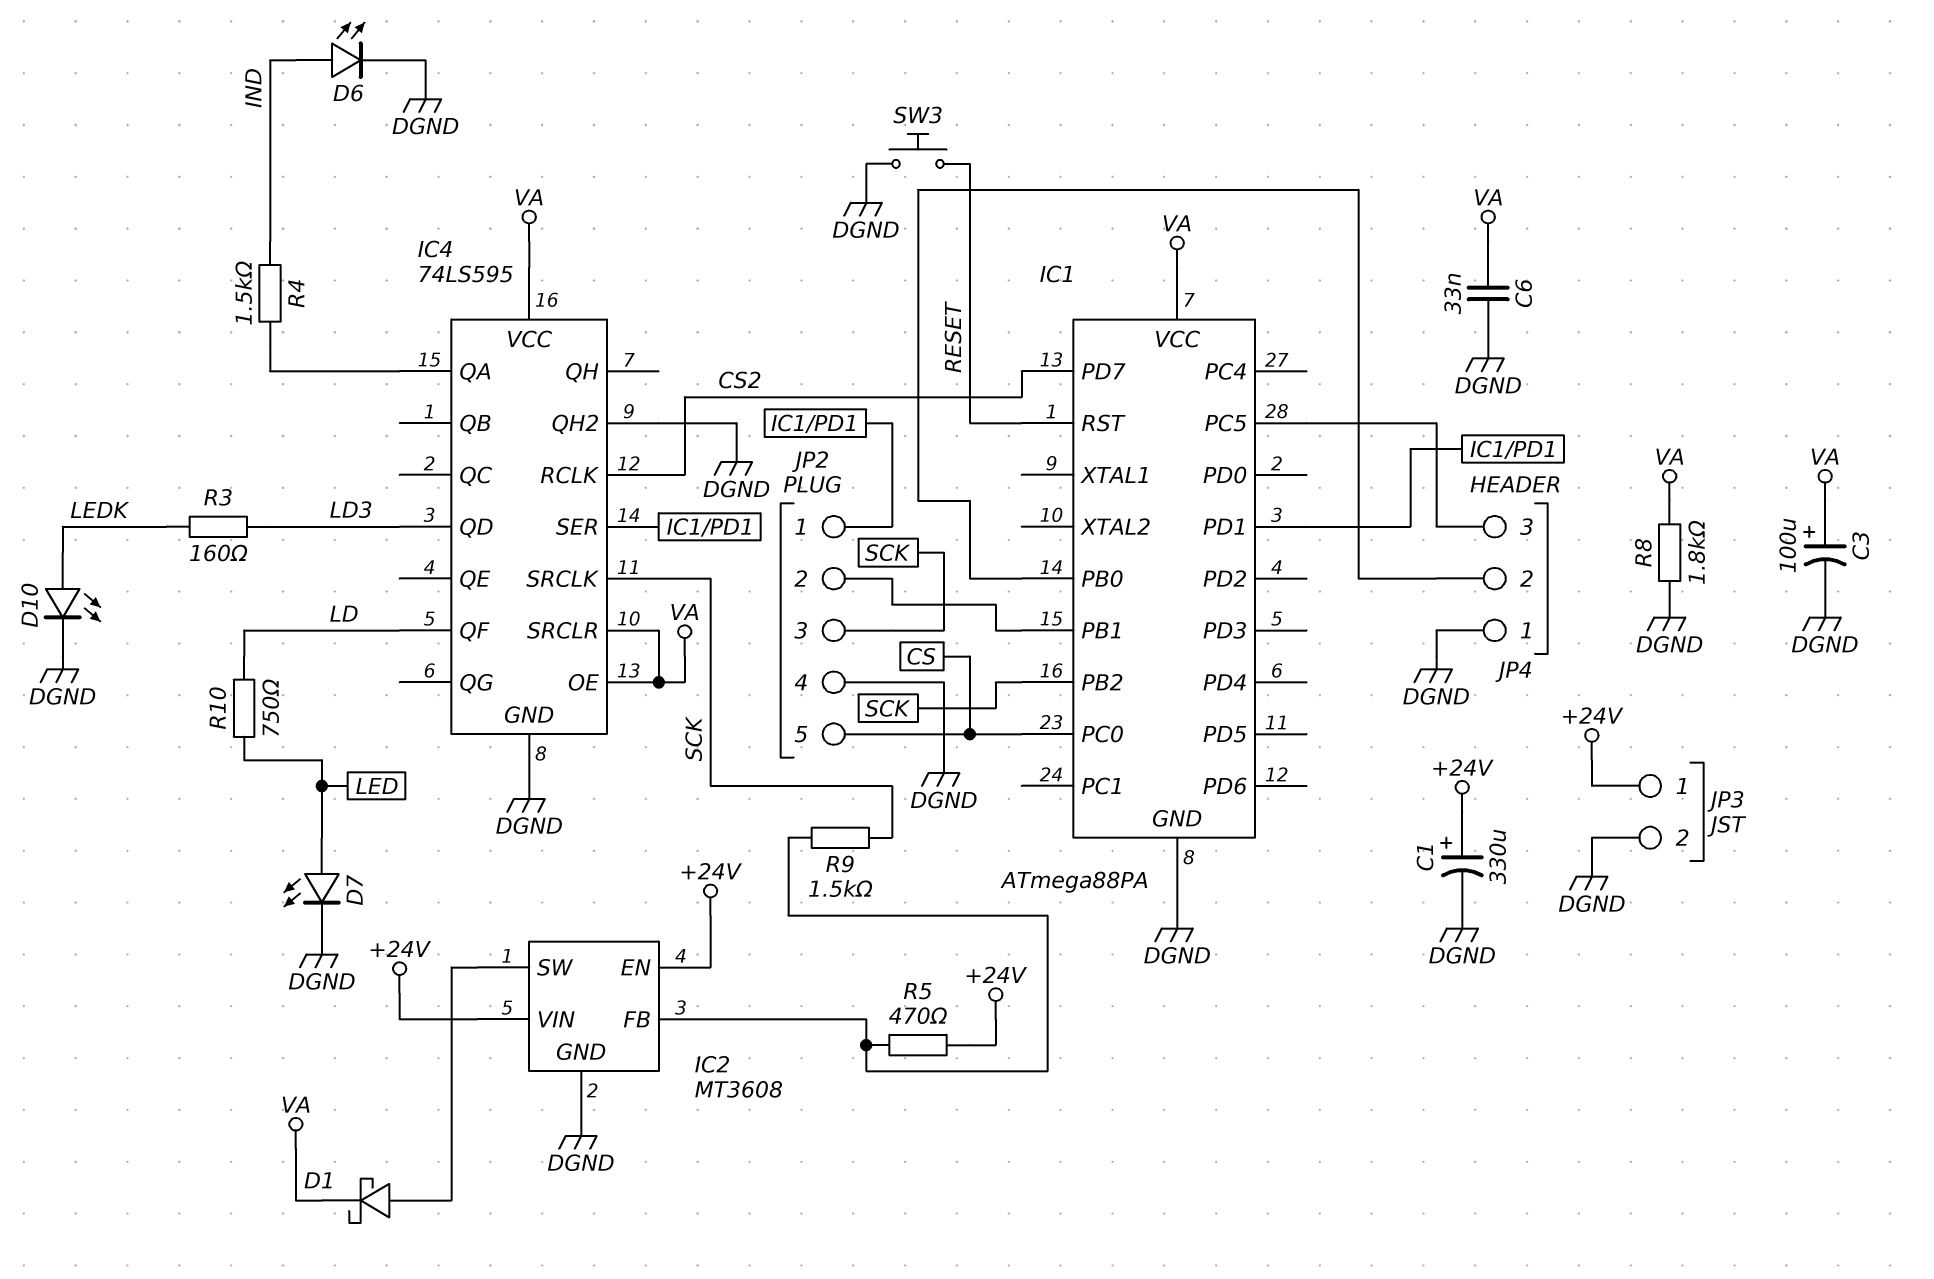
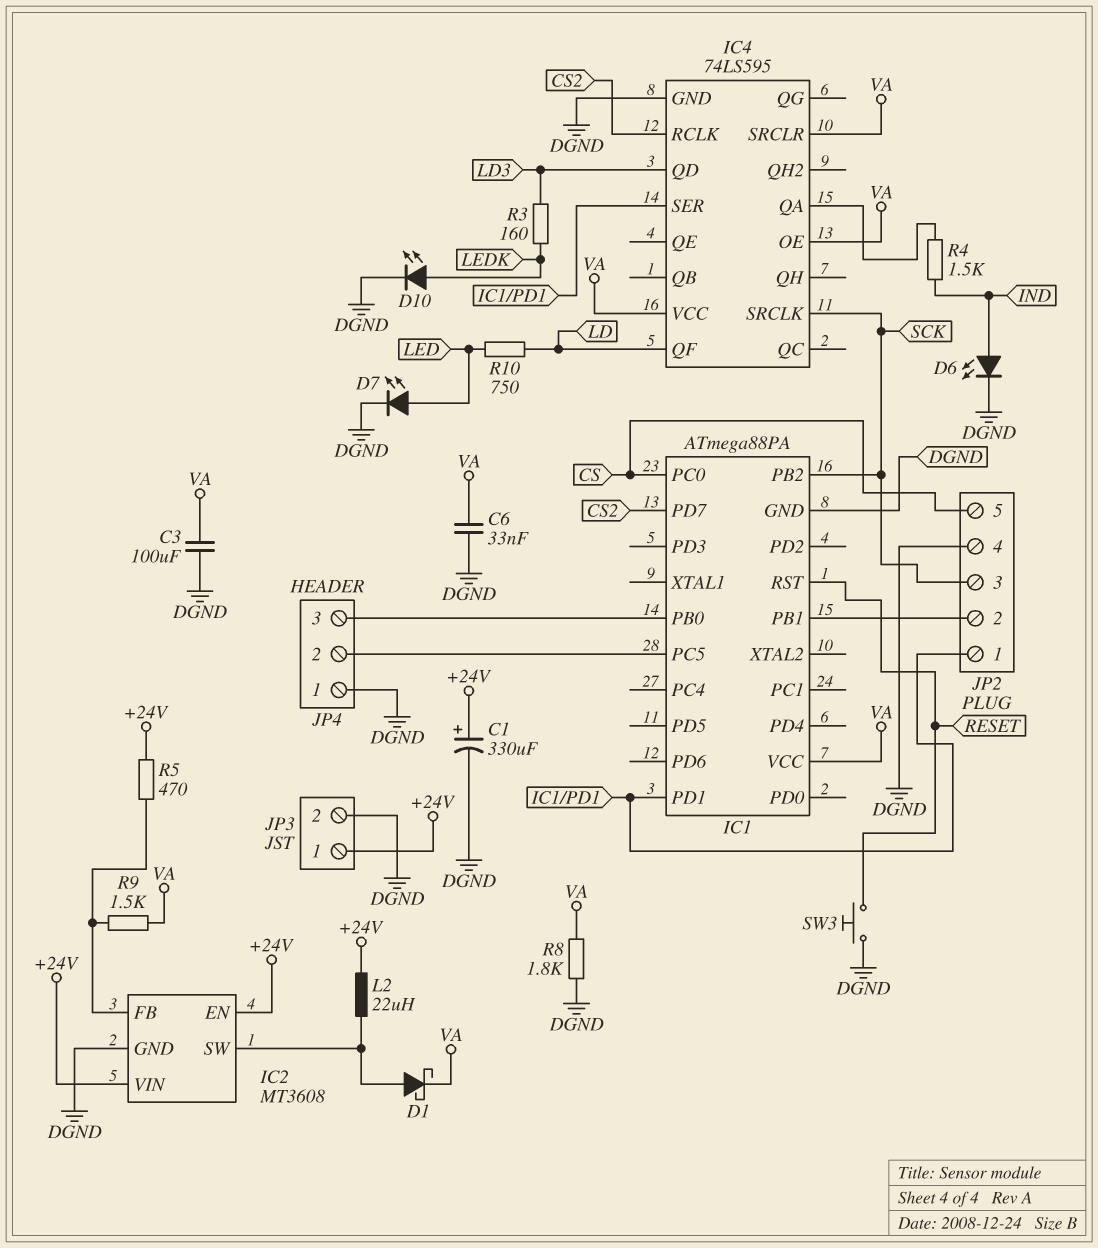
C3: 100uF (plus VA, minus DGND) -> 100uF (DGND, VA)
IC4 pin QH2: DGND -> none
JP4 pin 2: IC1/PB0 -> IC1/PC5
JP4 pin 3: IC1/PC5 -> IC1/PB0
L2: none -> 22uH (+24V, IC2/SW)
R9: 1.5k (IC2/FB, SCK) -> 1.5k (IC2/FB, VA)

